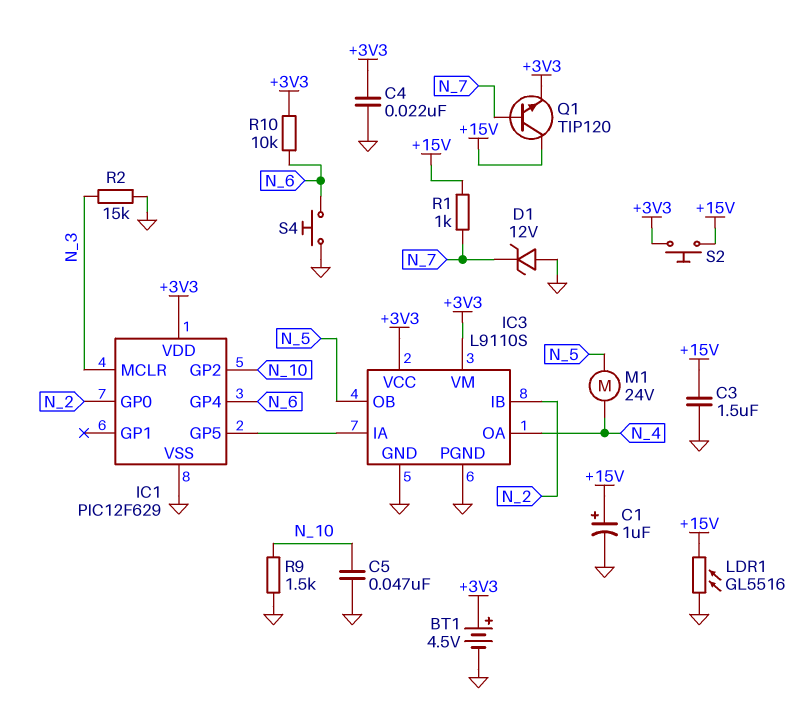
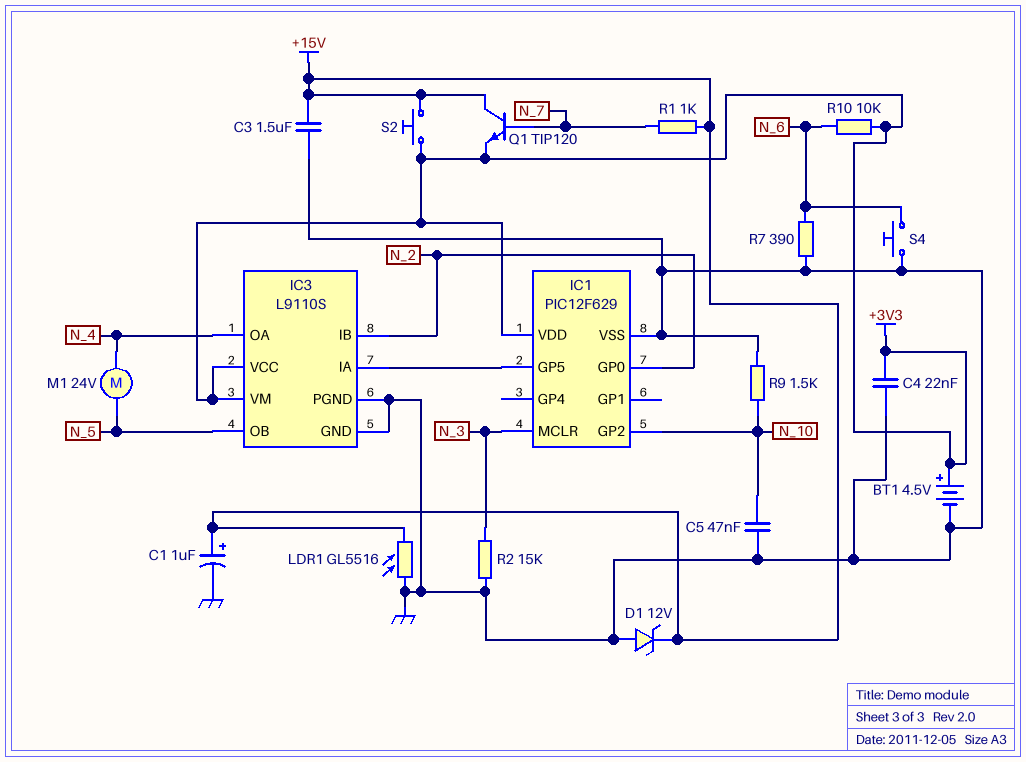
D1: zener 12V (A GND, K N_7) -> zener 12V (A GND, K +15V)
IC1 pin GP4: N_6 -> none
R7: none -> 390 (GND, N_6)

